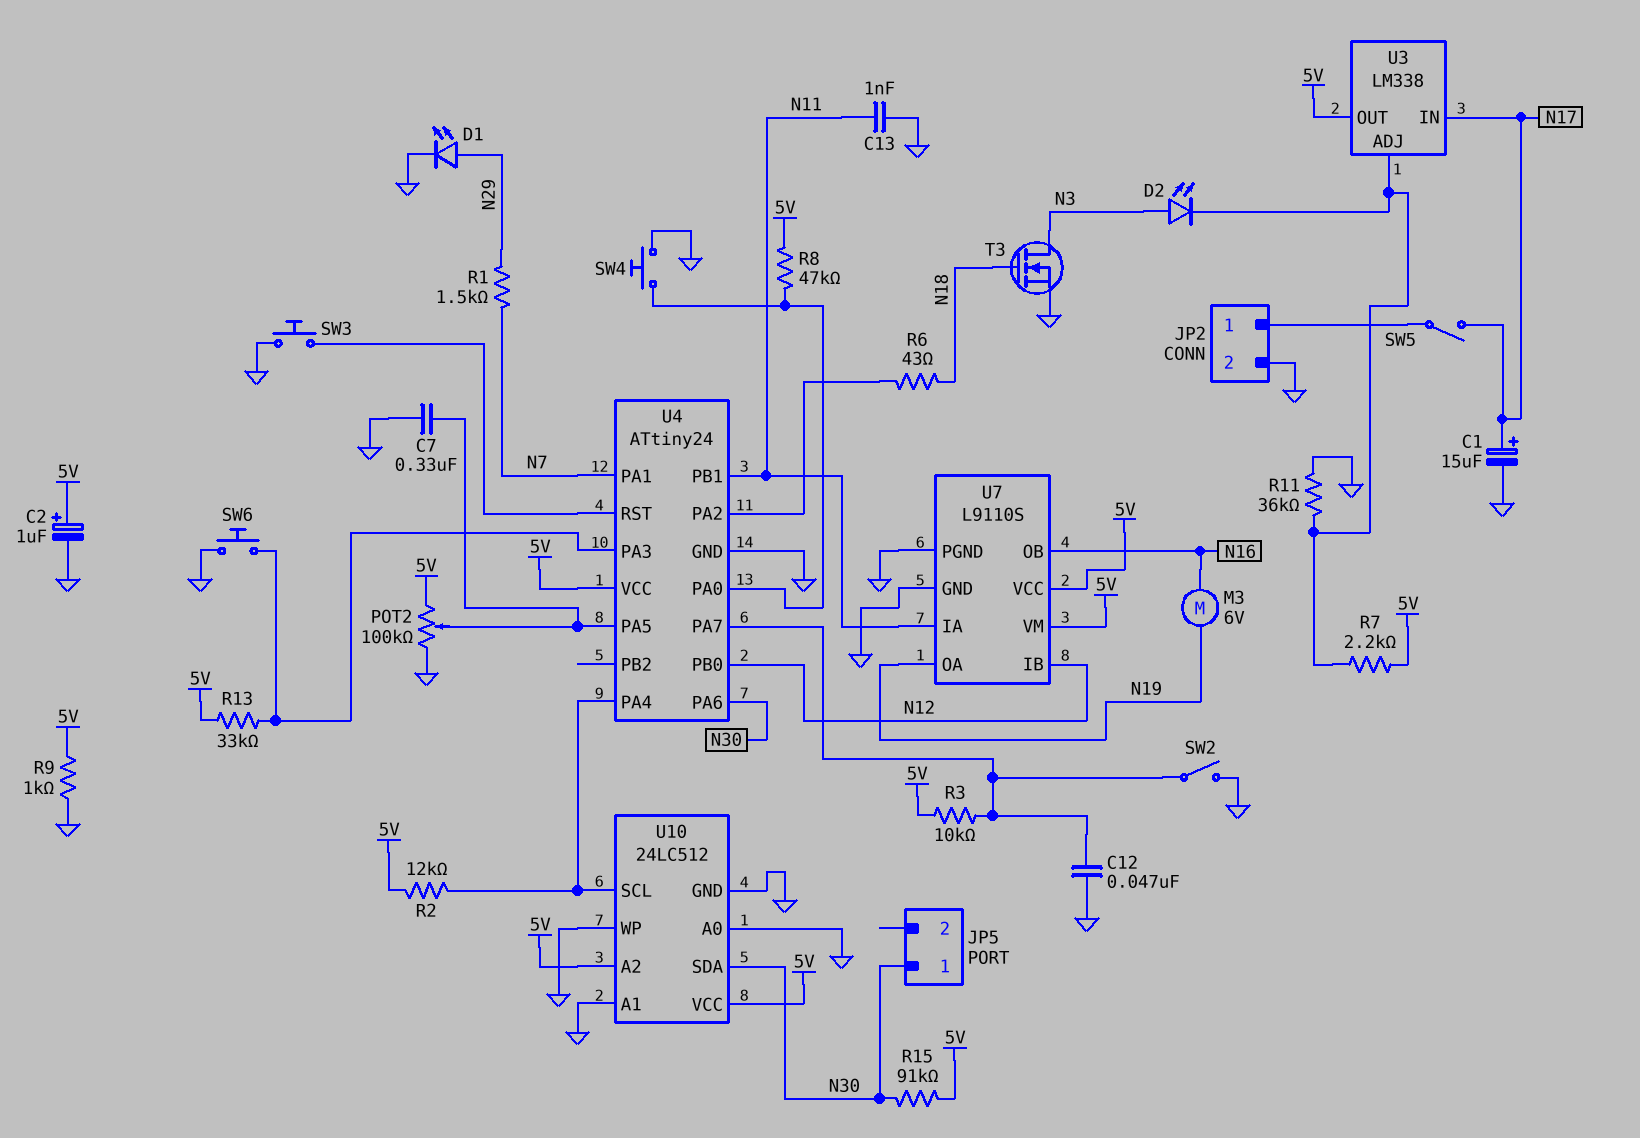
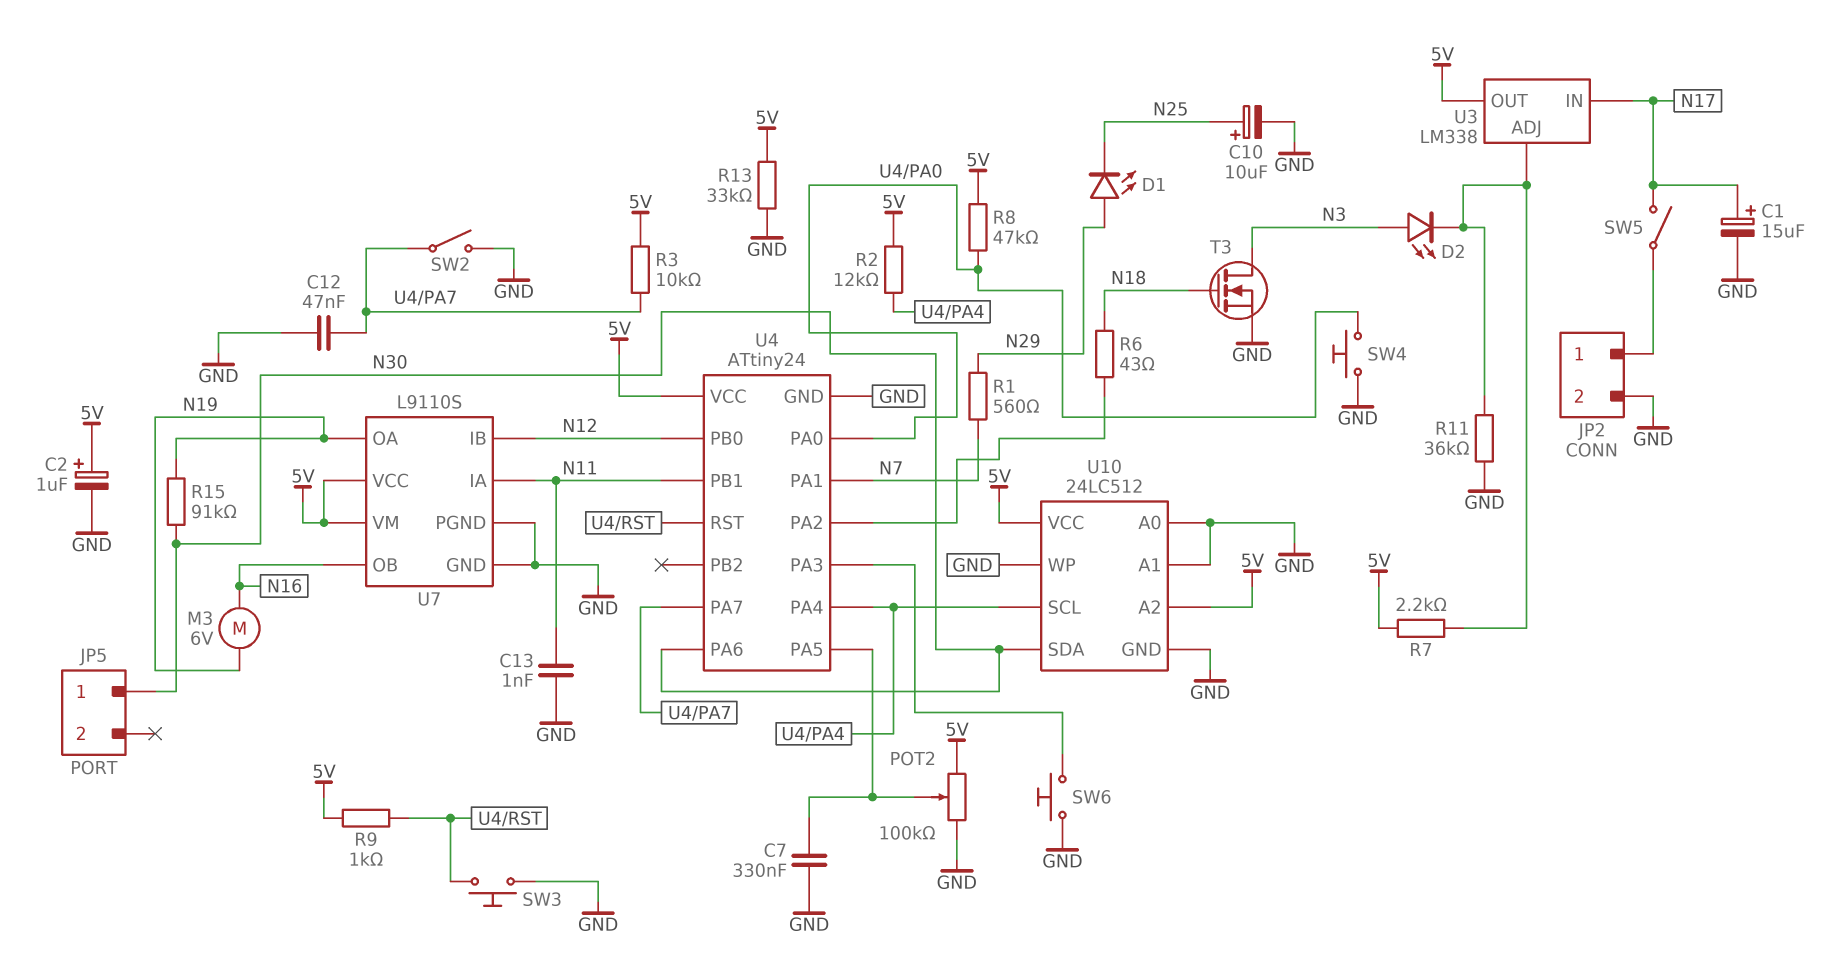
C10: none -> 10uF (plus N25, minus GND)
D1: LED (A N29, K GND) -> LED (A N29, K N25)
R1: 1.5k (N7, N29) -> 560 (N7, N29)
R9: 1k (5V, GND) -> 1k (5V, U4/RST)
R13: 33k (5V, U4/PA3) -> 33k (5V, GND)
R15: 91k (5V, N30) -> 91k (N19, N30)

